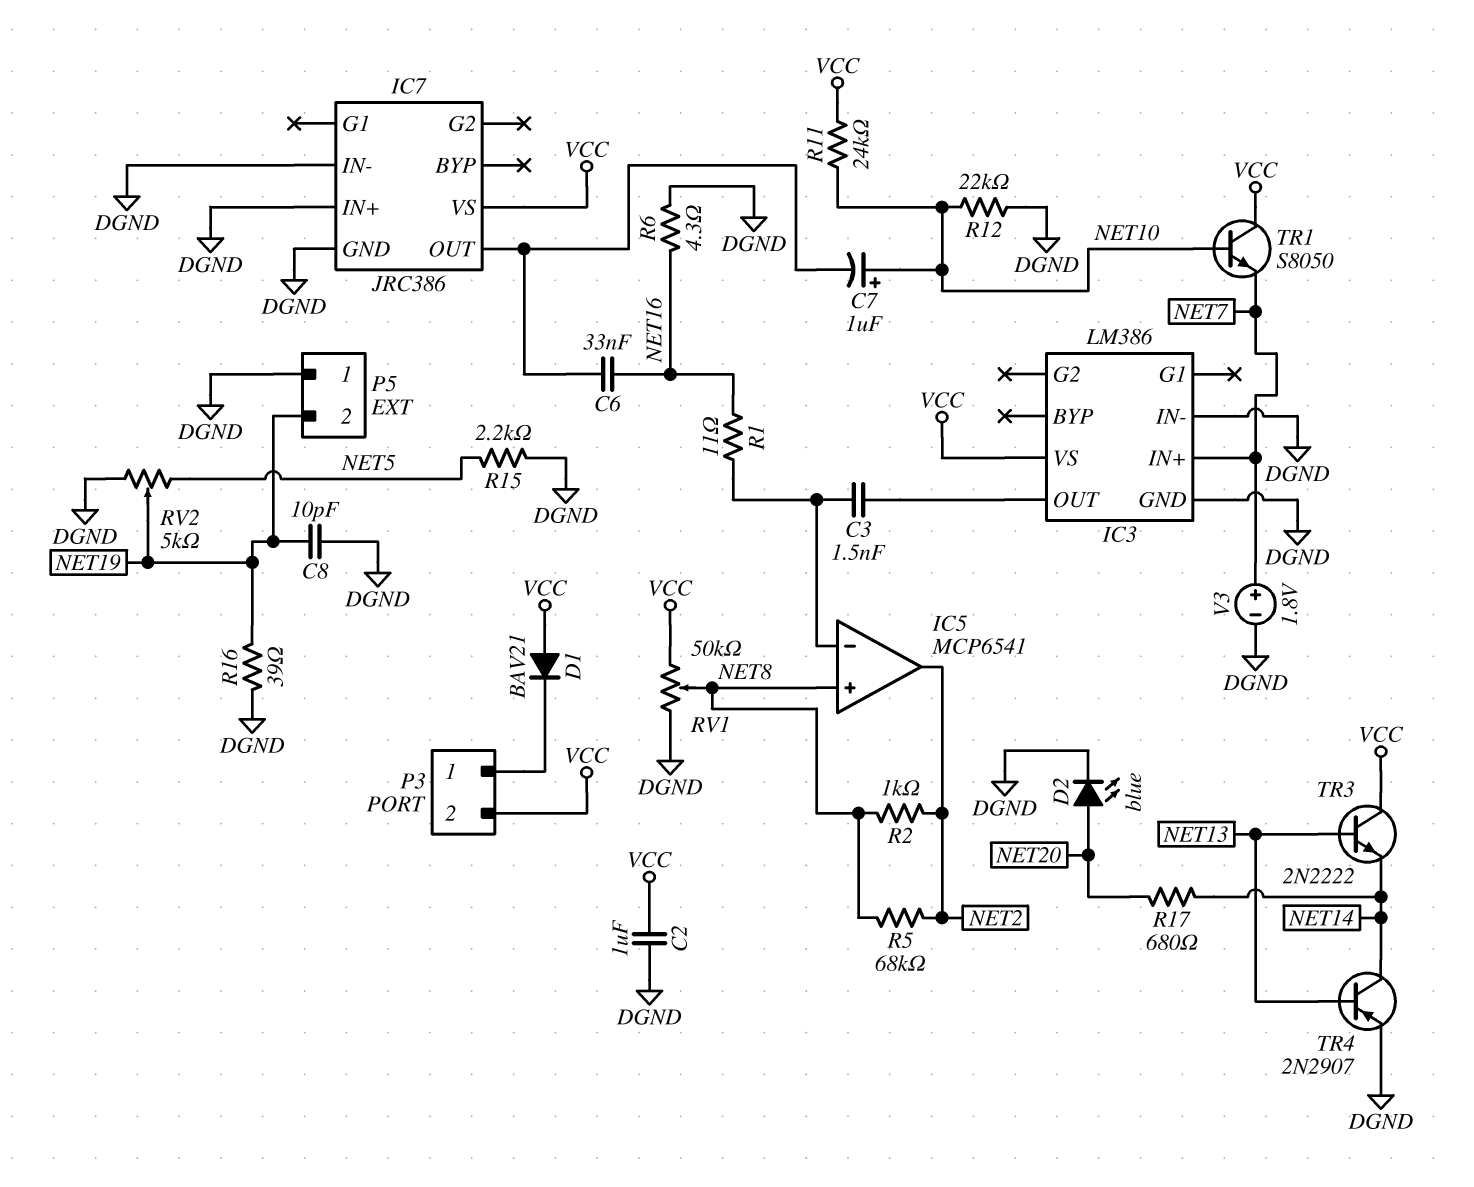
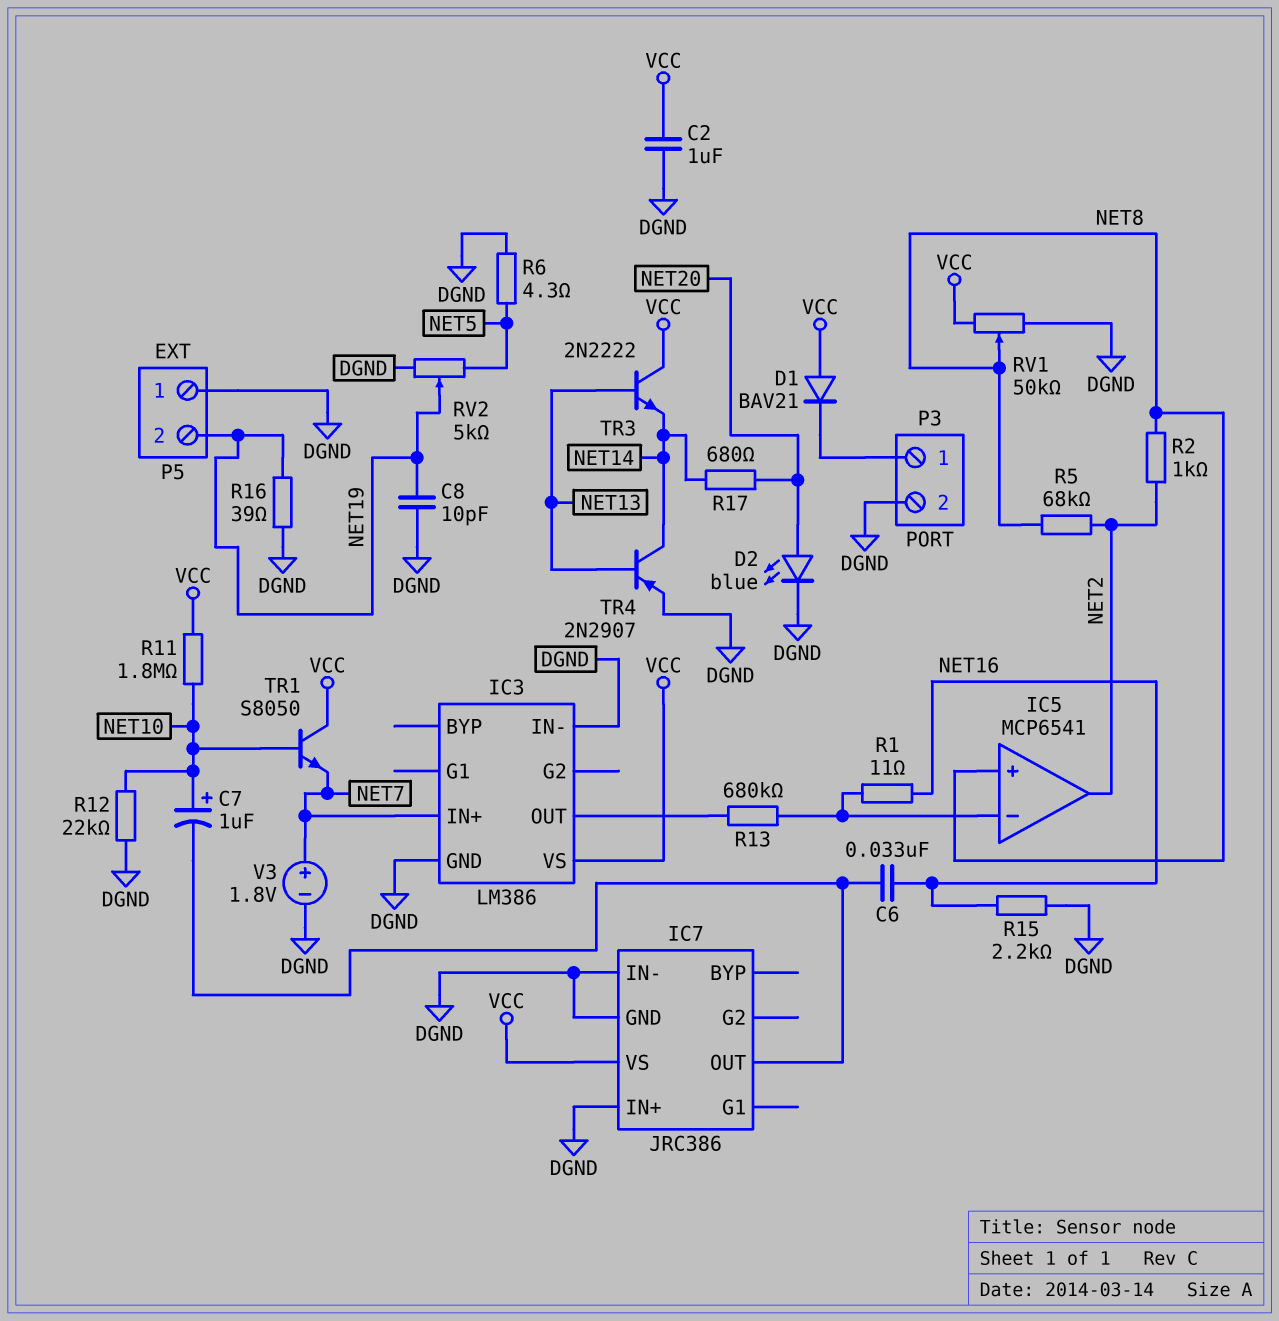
C3: 1.5nF (IC3/OUT, IC5/in-) -> none
P3 pin 2: VCC -> DGND
R6: 4.3 (DGND, NET16) -> 4.3 (DGND, NET5)
R11: 24k (NET10, VCC) -> 1.8M (NET10, VCC)
R13: none -> 680k (IC3/OUT, IC5/in-)
R15: 2.2k (DGND, NET5) -> 2.2k (DGND, NET16)

